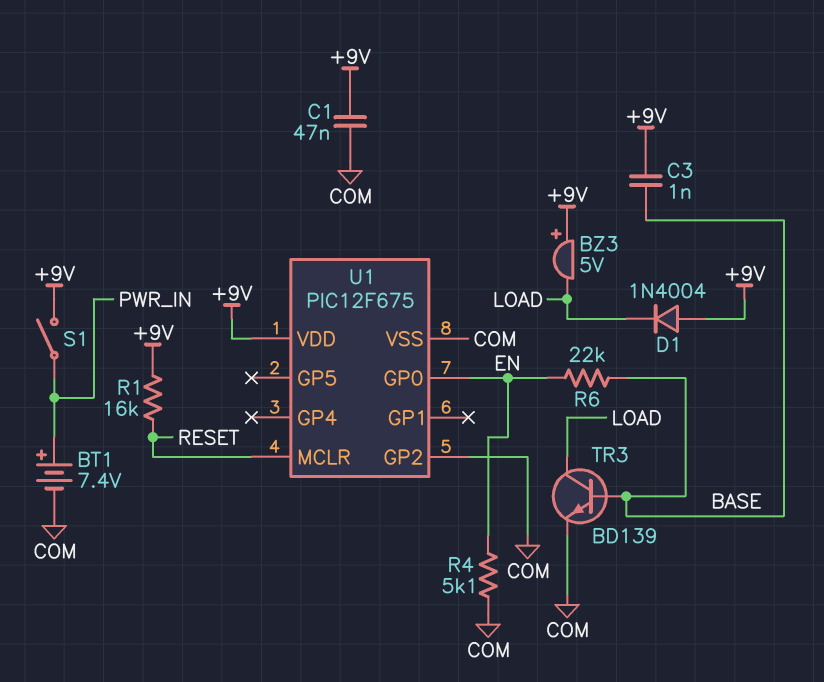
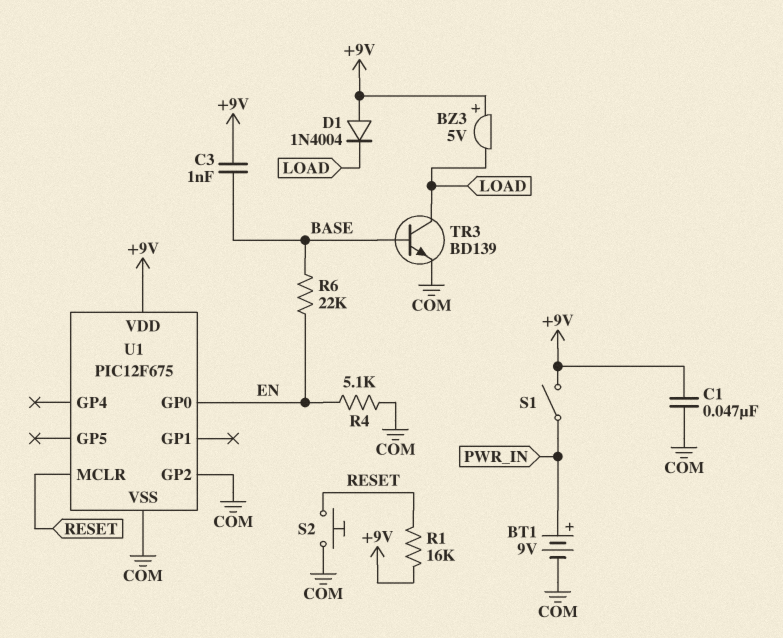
BT1: 7.4V (plus PWR_IN, minus COM) -> 9V (plus PWR_IN, minus COM)
S2: none -> button (COM, RESET)

